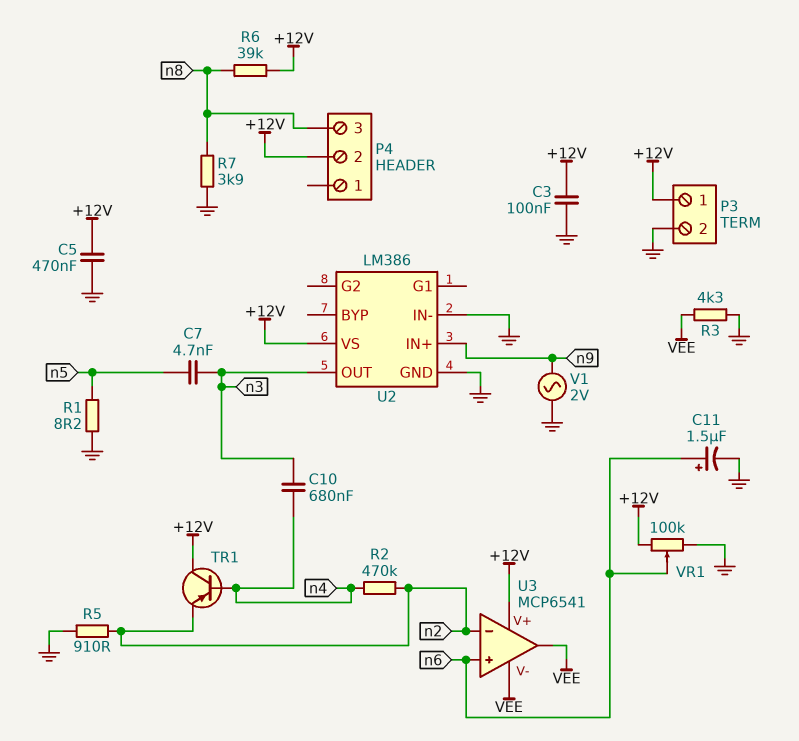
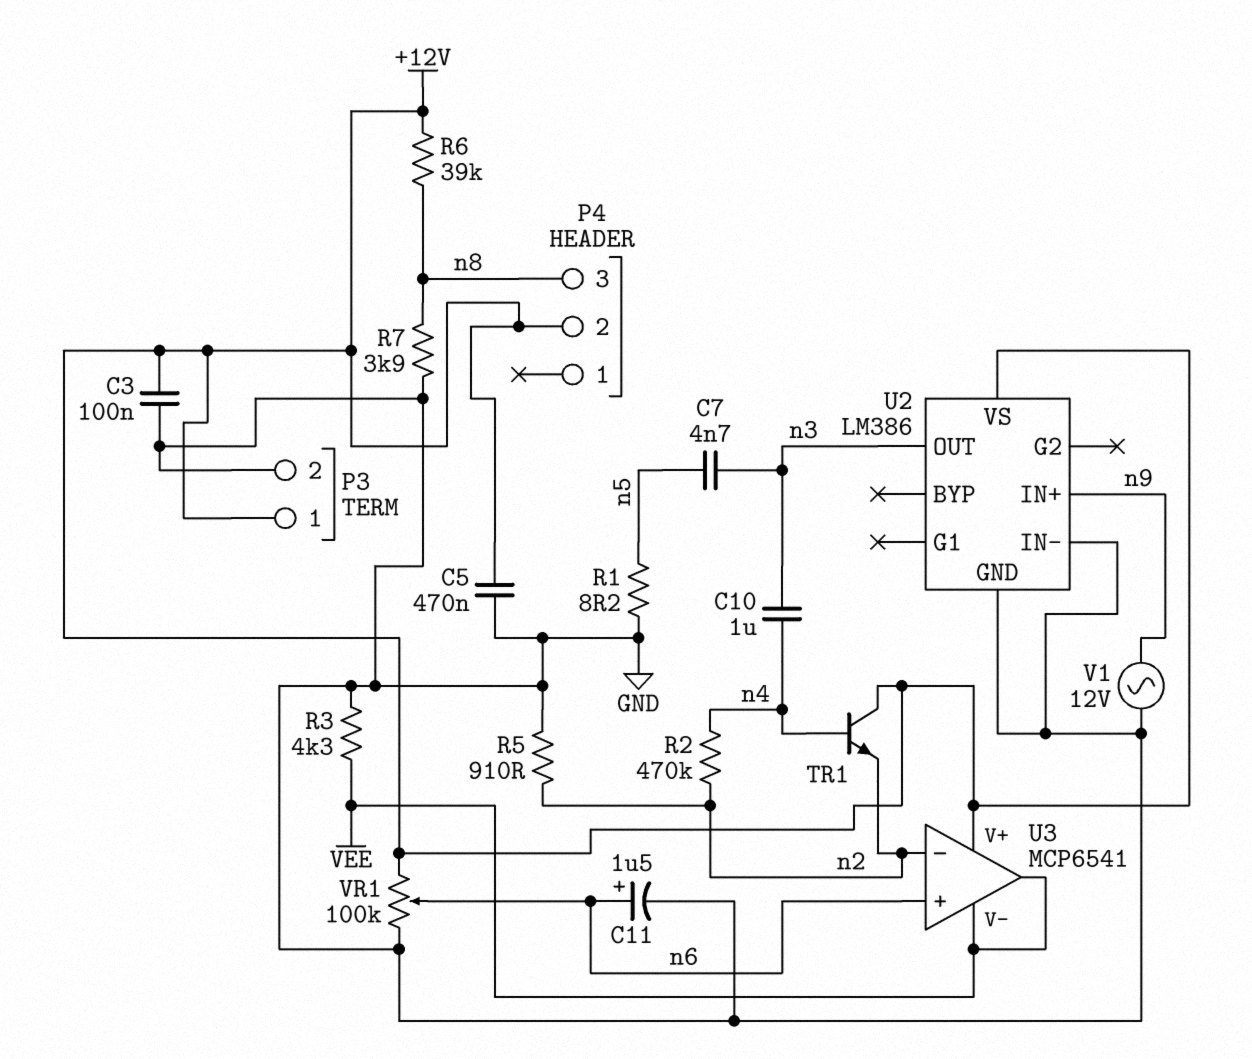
C10: 680nF (n3, n4) -> 1uF (n3, n4)
TR1: PNP (B n4, C +12V, E n2) -> NPN (B n4, C +12V, E n2)
V1: AC 2V (GND, n9) -> AC 12V (GND, n9)

